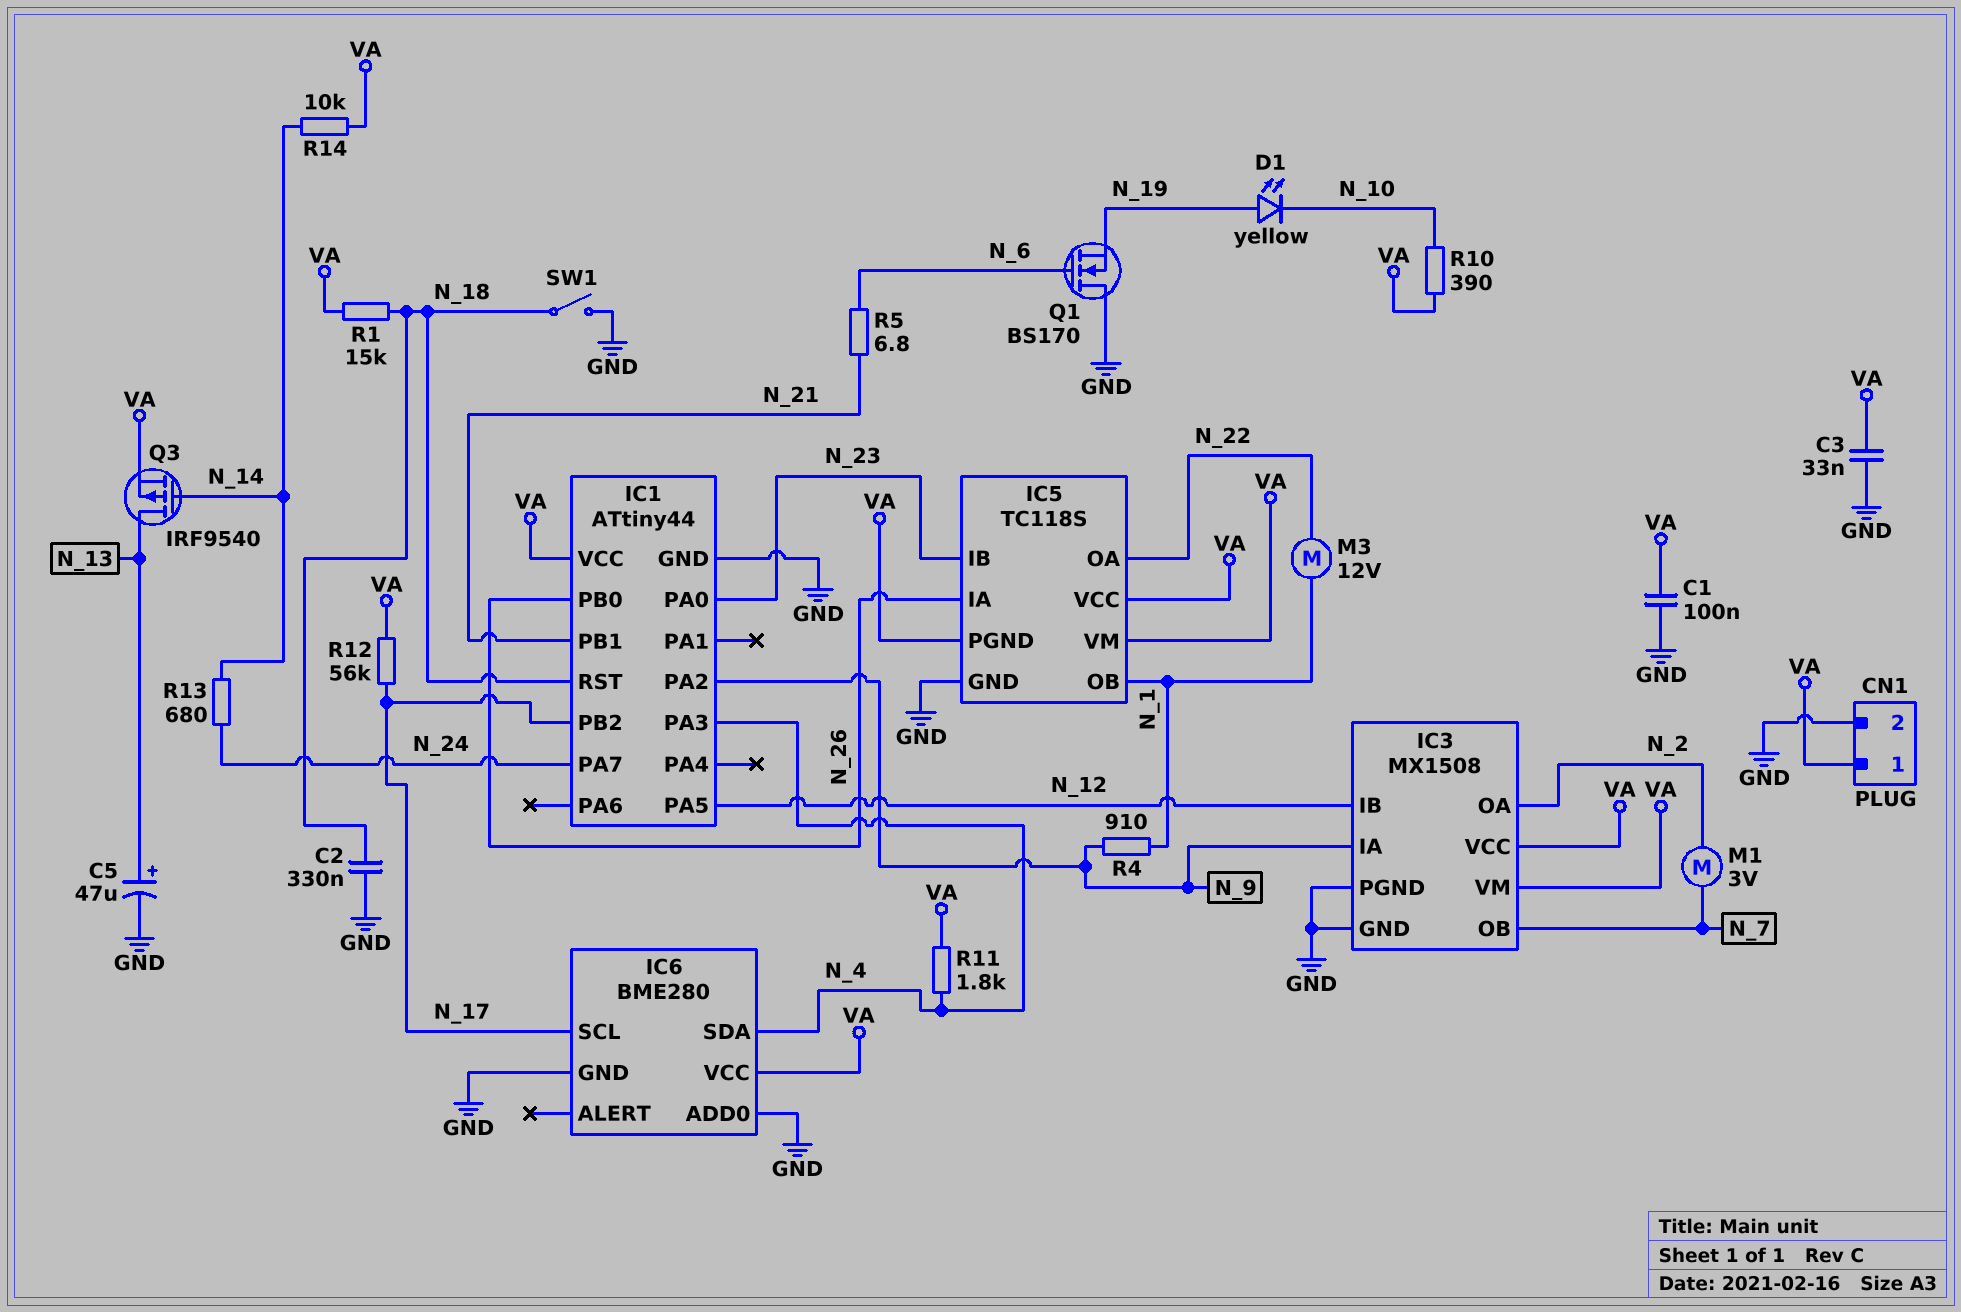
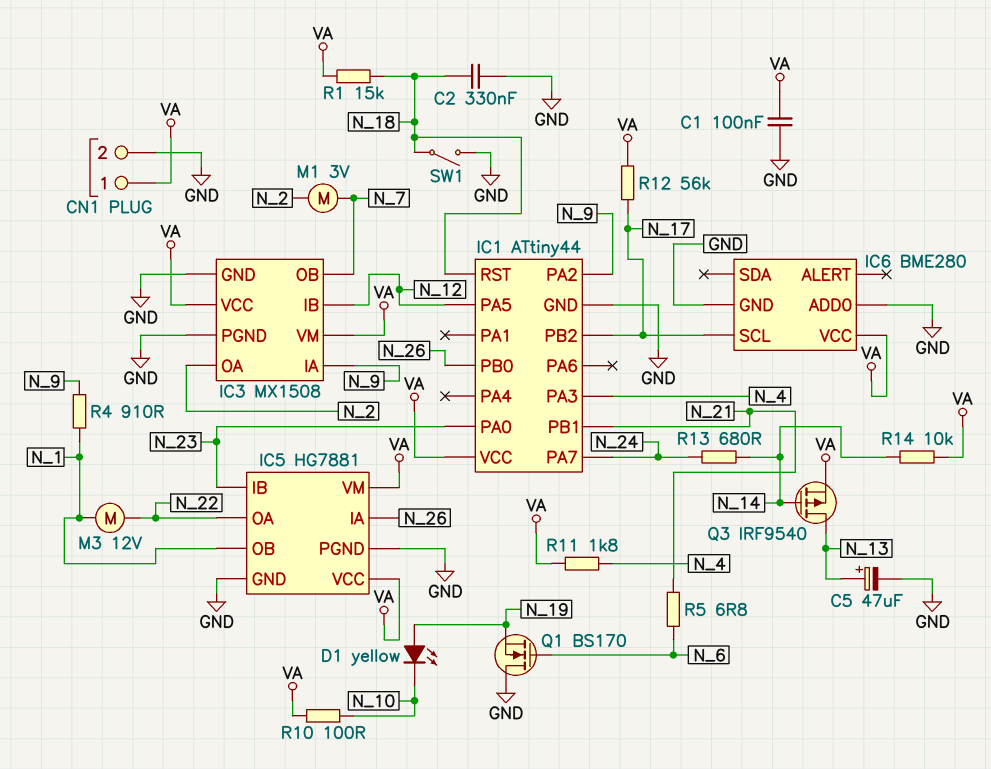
C3: 33nF (GND, VA) -> none
IC5: TC118S -> HG7881
IC5 pin PGND: VA -> GND
IC6 pin SDA: N_4 -> none
R10: 390 (N_10, VA) -> 100 (N_10, VA)

